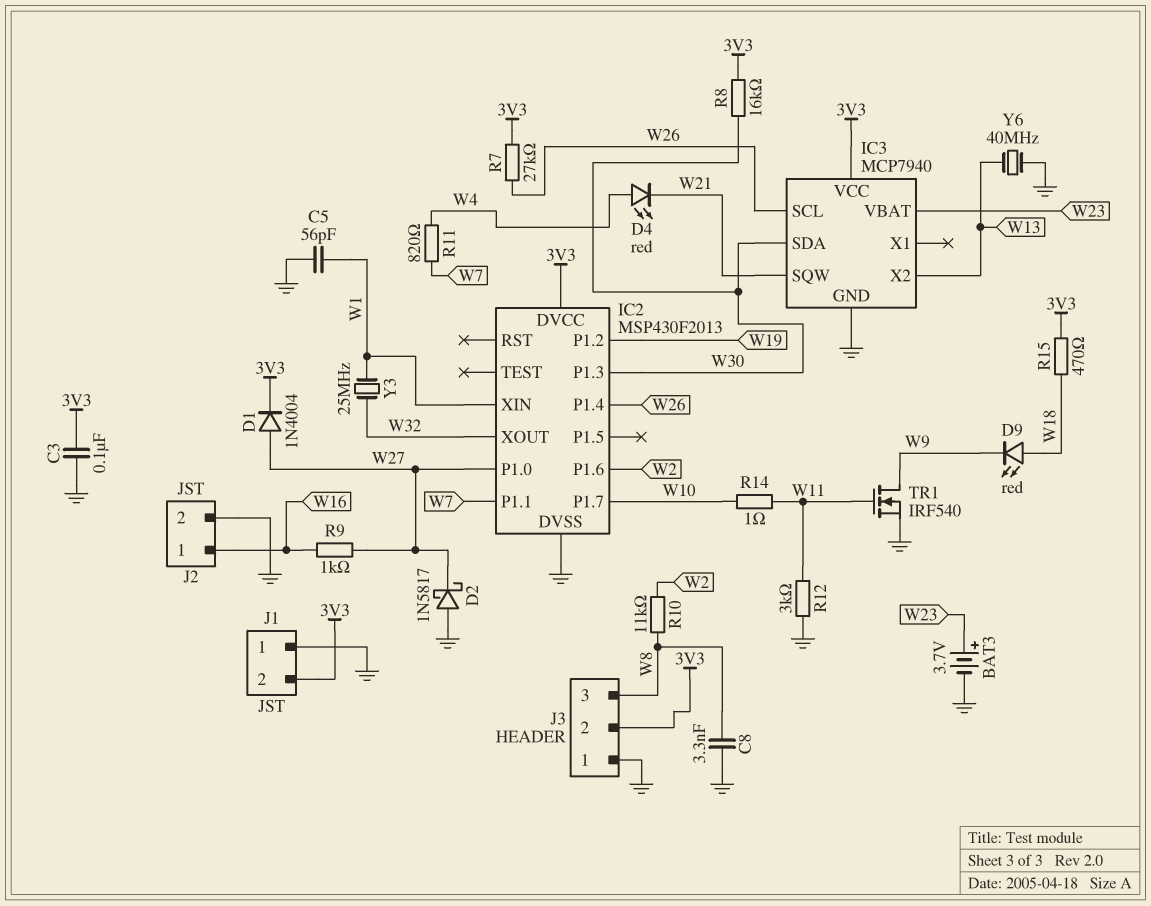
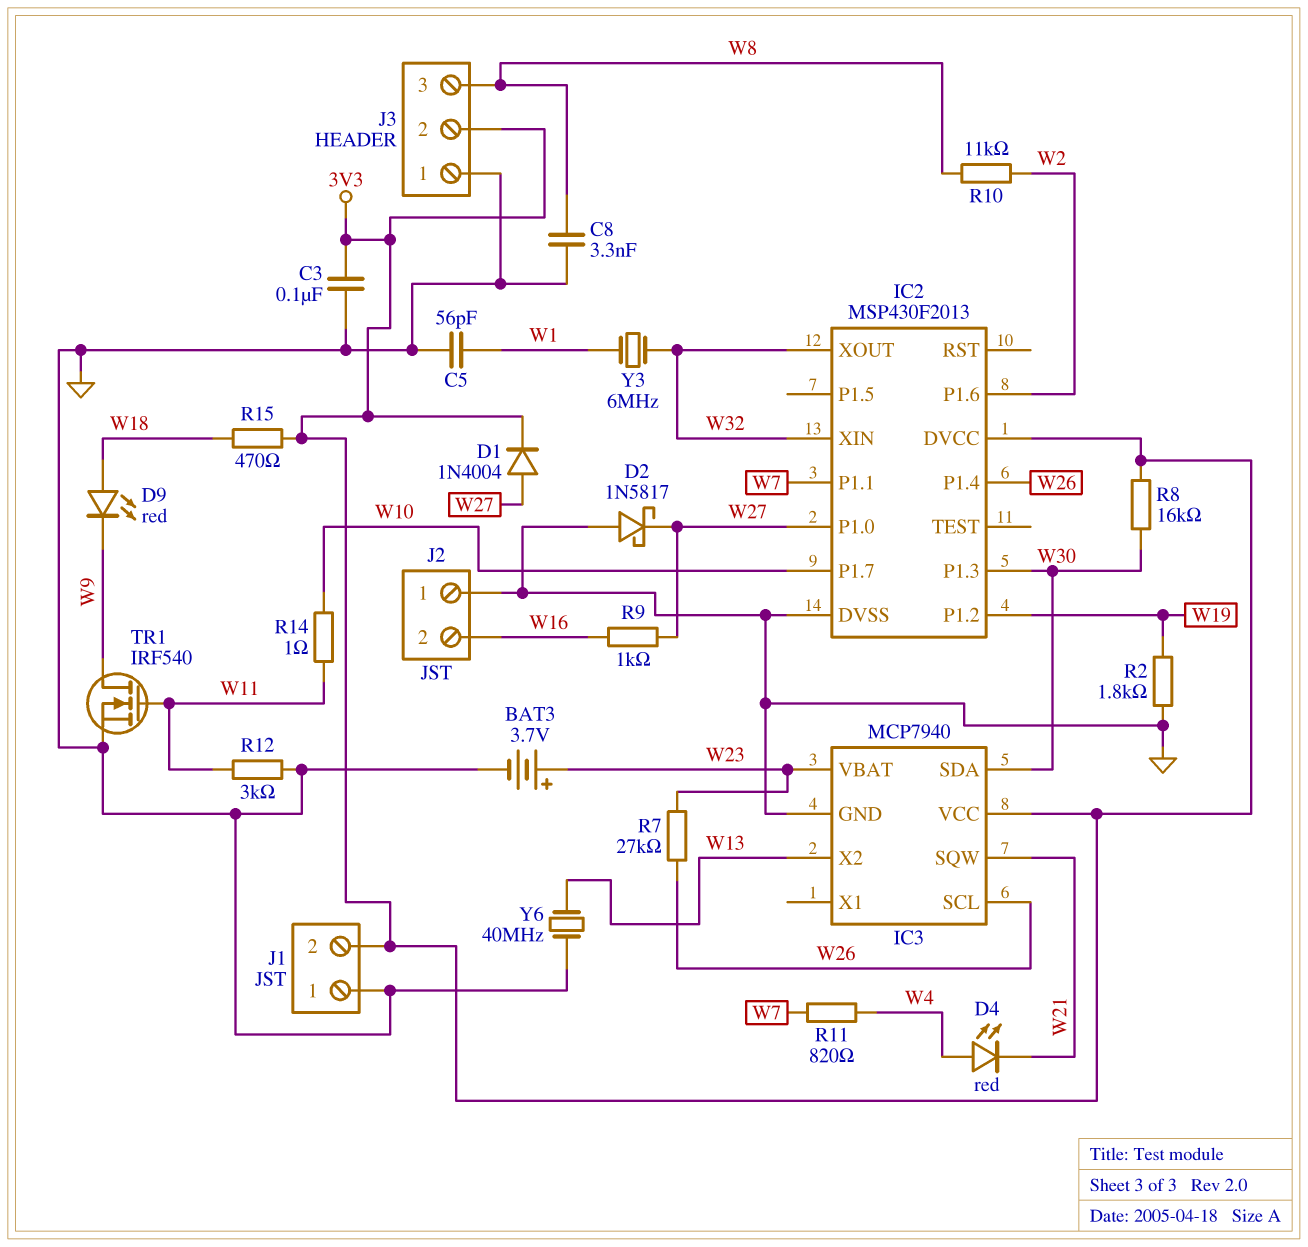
IC2 pin XIN: W1 -> W32
J2 pin 1: W16 -> GND
J2 pin 2: GND -> W16
R2: none -> 1.8k (GND, W19)
R7: 27k (3V3, W26) -> 27k (W23, W26)
Y3: 25MHz (W1, W32) -> 6MHz (W1, W32)

